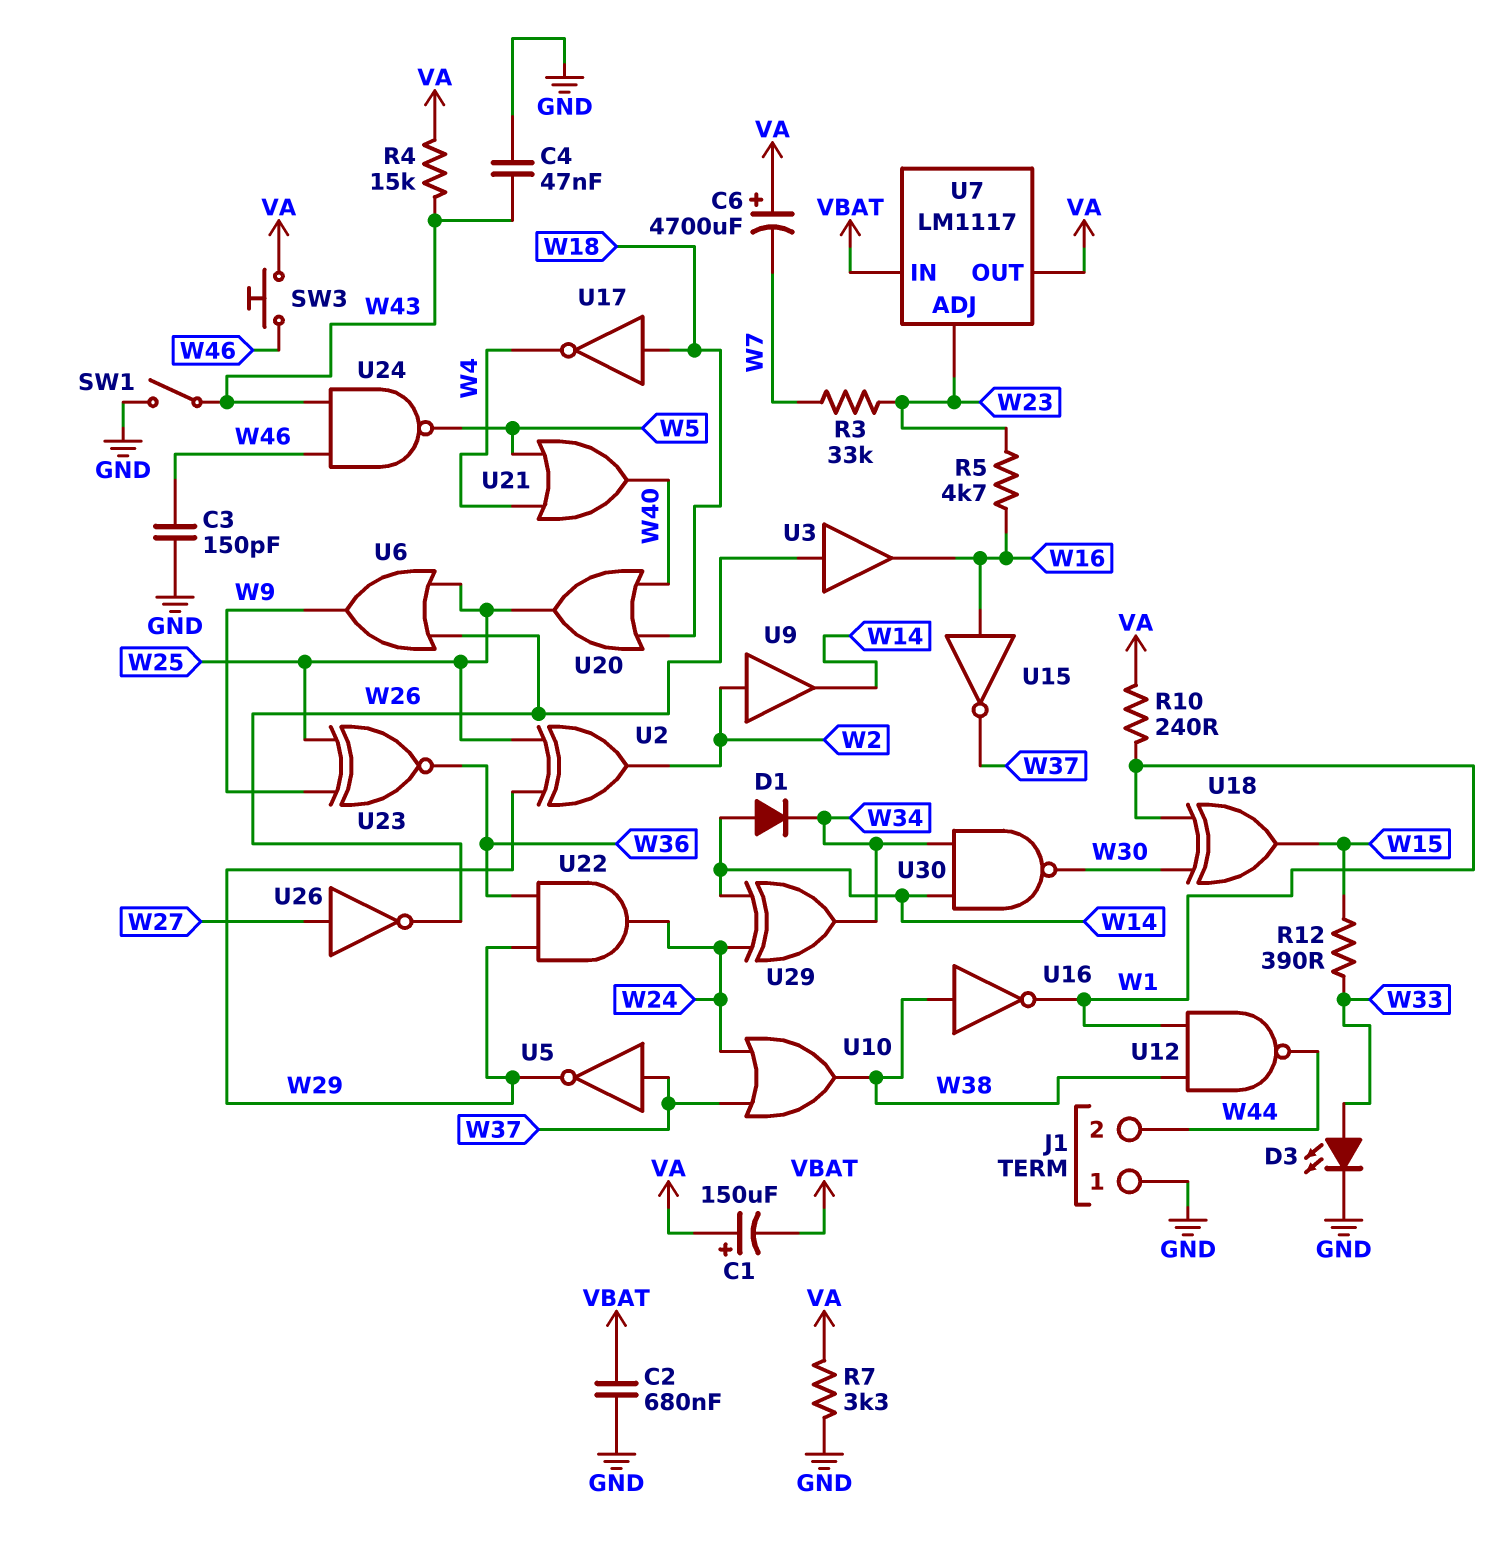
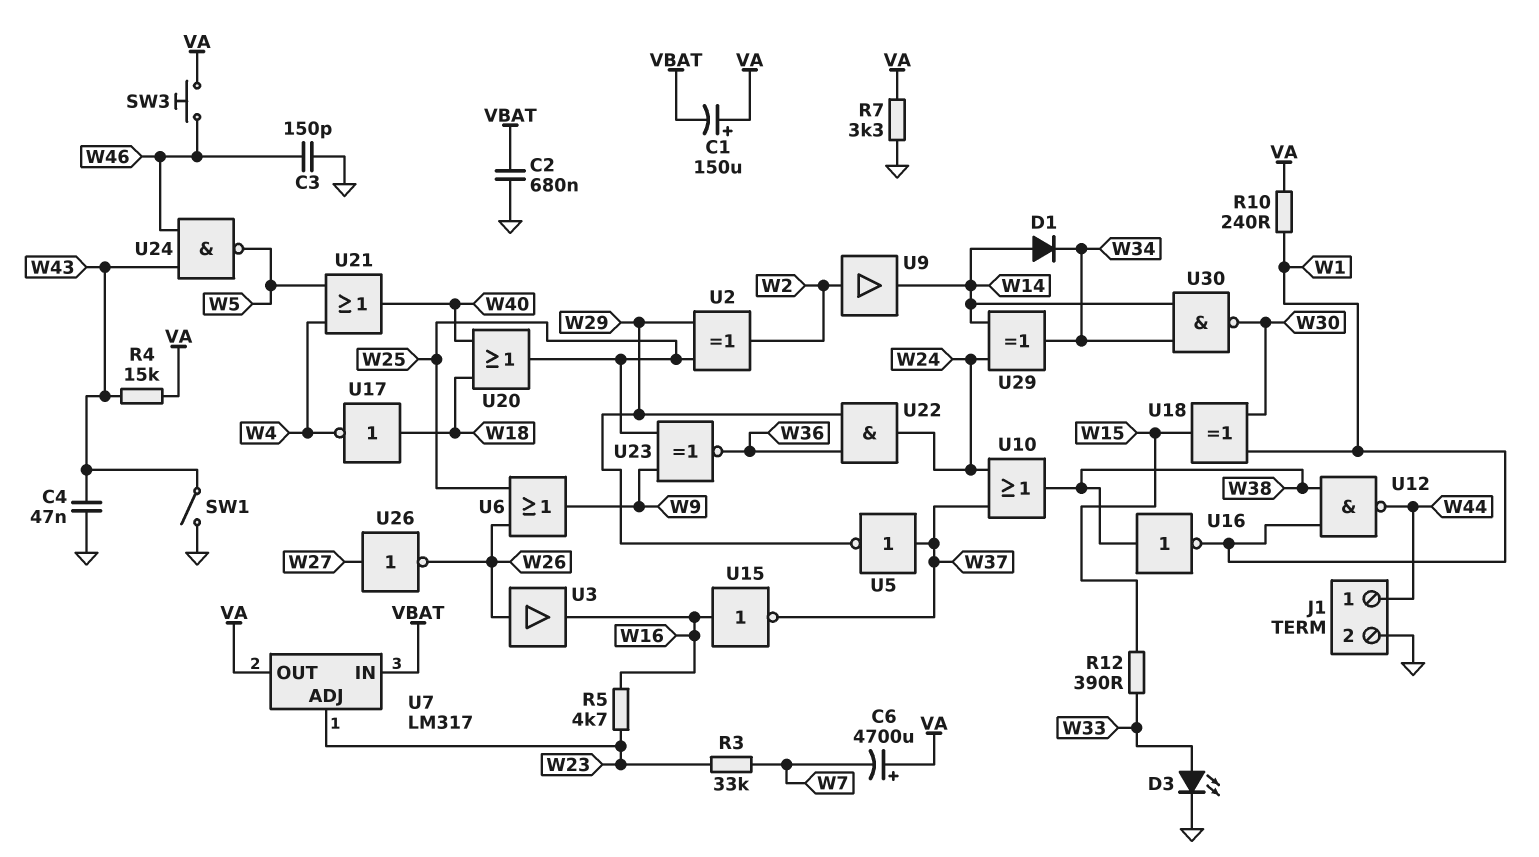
J1 pin 1: GND -> W44
J1 pin 2: W44 -> GND
U7: LM1117 -> LM317

